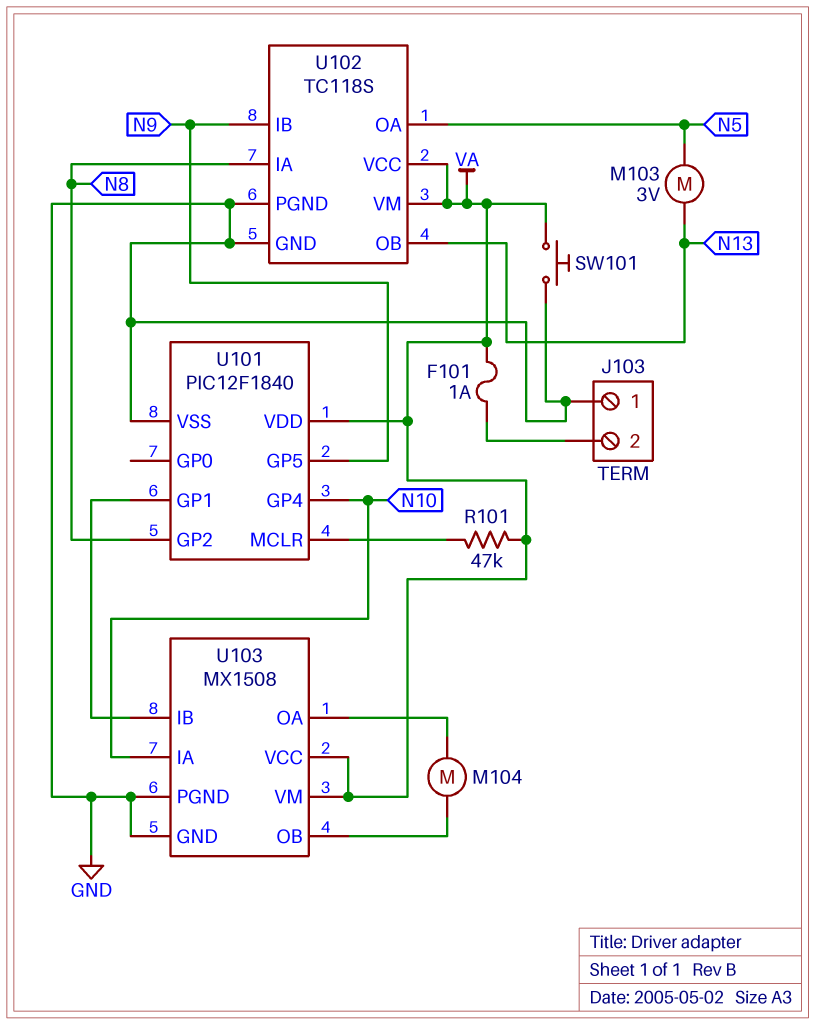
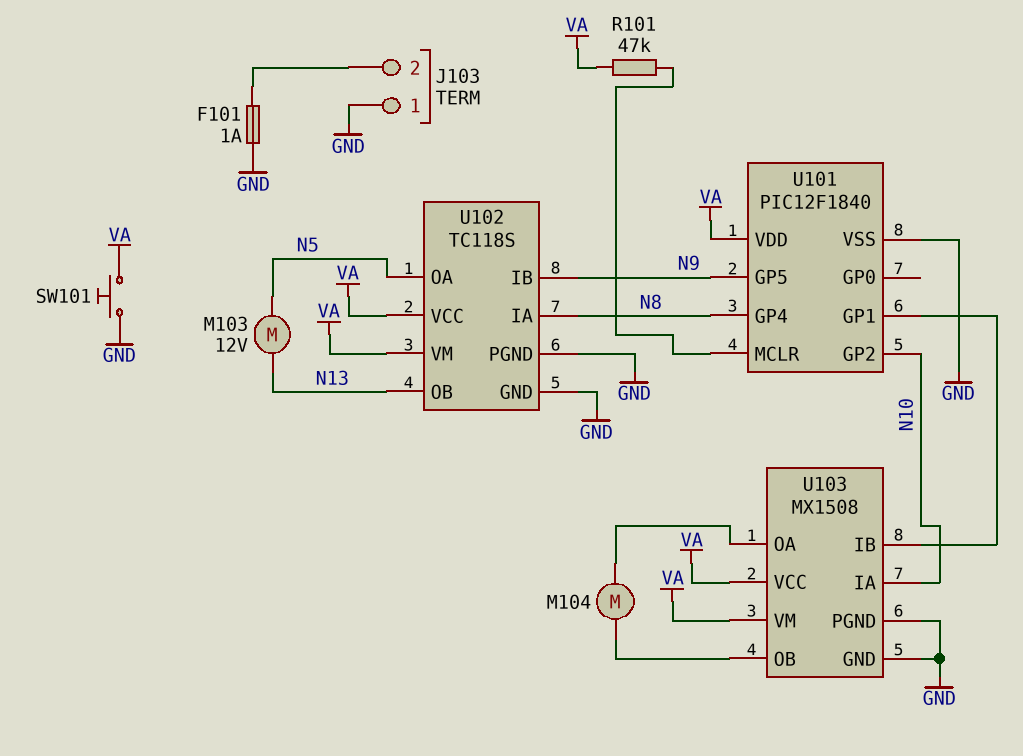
F101: 1A (J103/2, VA) -> 1A (GND, J103/2)
M103: motor 3V (N5, N13) -> motor 12V (N5, N13)
U101 pin GP2: N8 -> N10
U101 pin GP4: N10 -> N8

